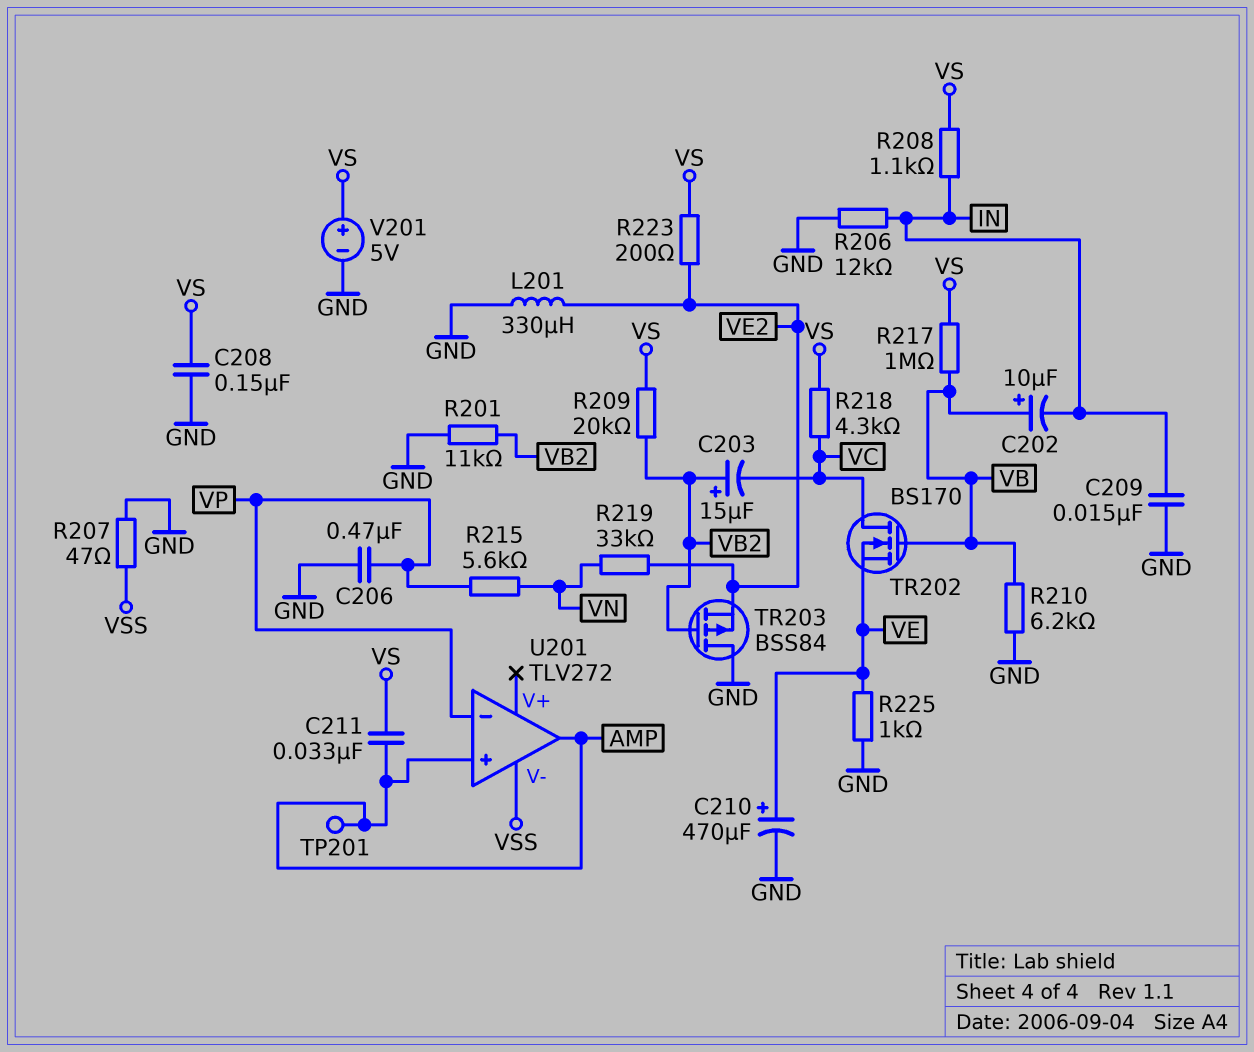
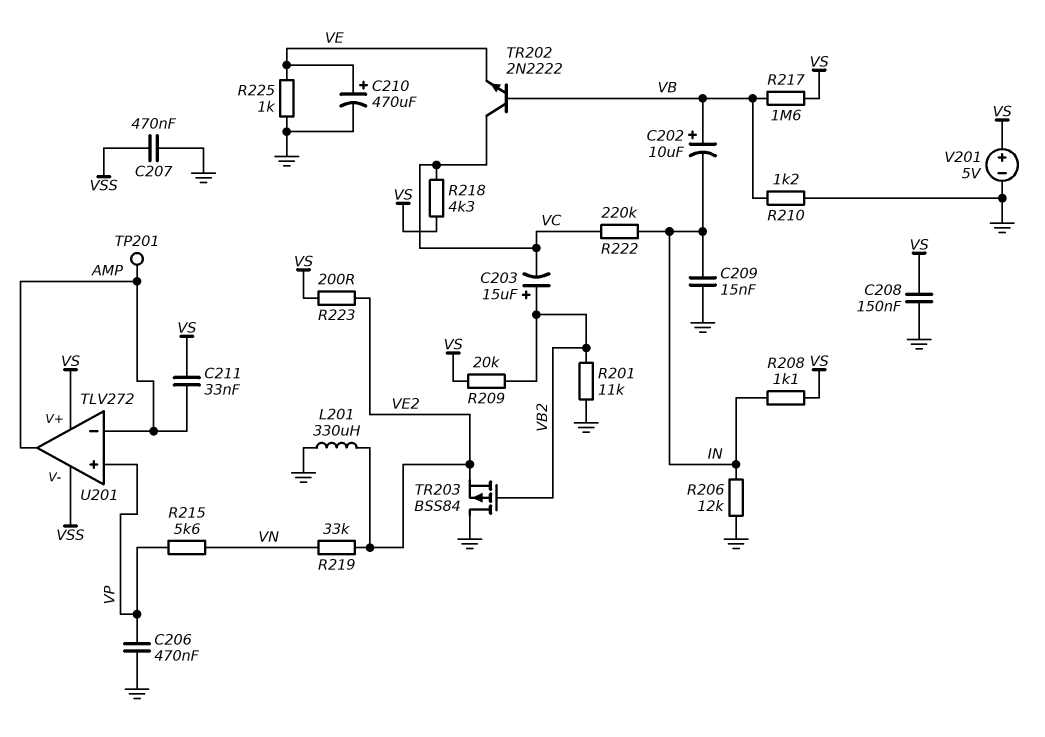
C207: none -> 470nF (GND, VSS)
R207: 47 (GND, VSS) -> none
R210: 6.2k (GND, VB) -> 1.2k (GND, VB)
R217: 1M (VB, VS) -> 1.6M (VB, VS)
R222: none -> 220k (IN, VC)
TR202: NMOS BS170 (G VB, D VC, S VE) -> NPN 2N2222 (B VB, C VC, E VE)
U201 pin V+: none -> VS
U201 pin in+: AMP -> VP
U201 pin in-: VP -> AMP

